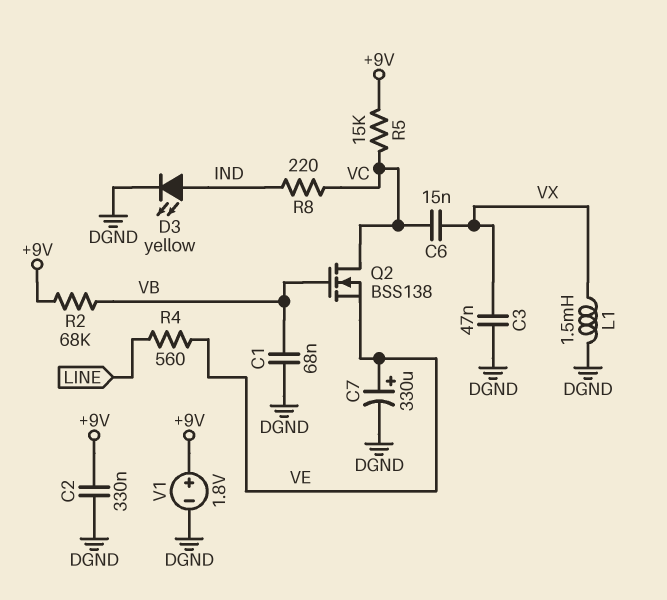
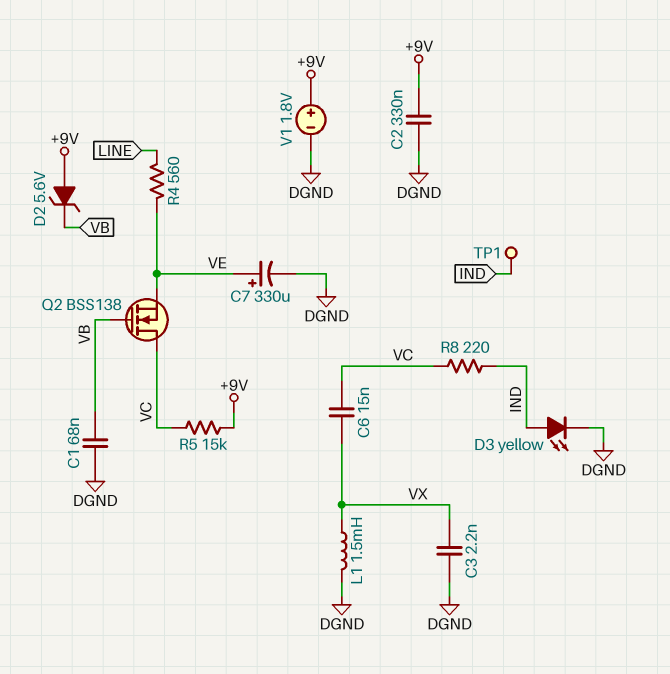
C3: 47nF (DGND, VX) -> 2.2nF (DGND, VX)
D2: none -> zener 5.6V (A +9V, K VB)
R2: 68k (+9V, VB) -> none
TP1: none -> test point (IND)

